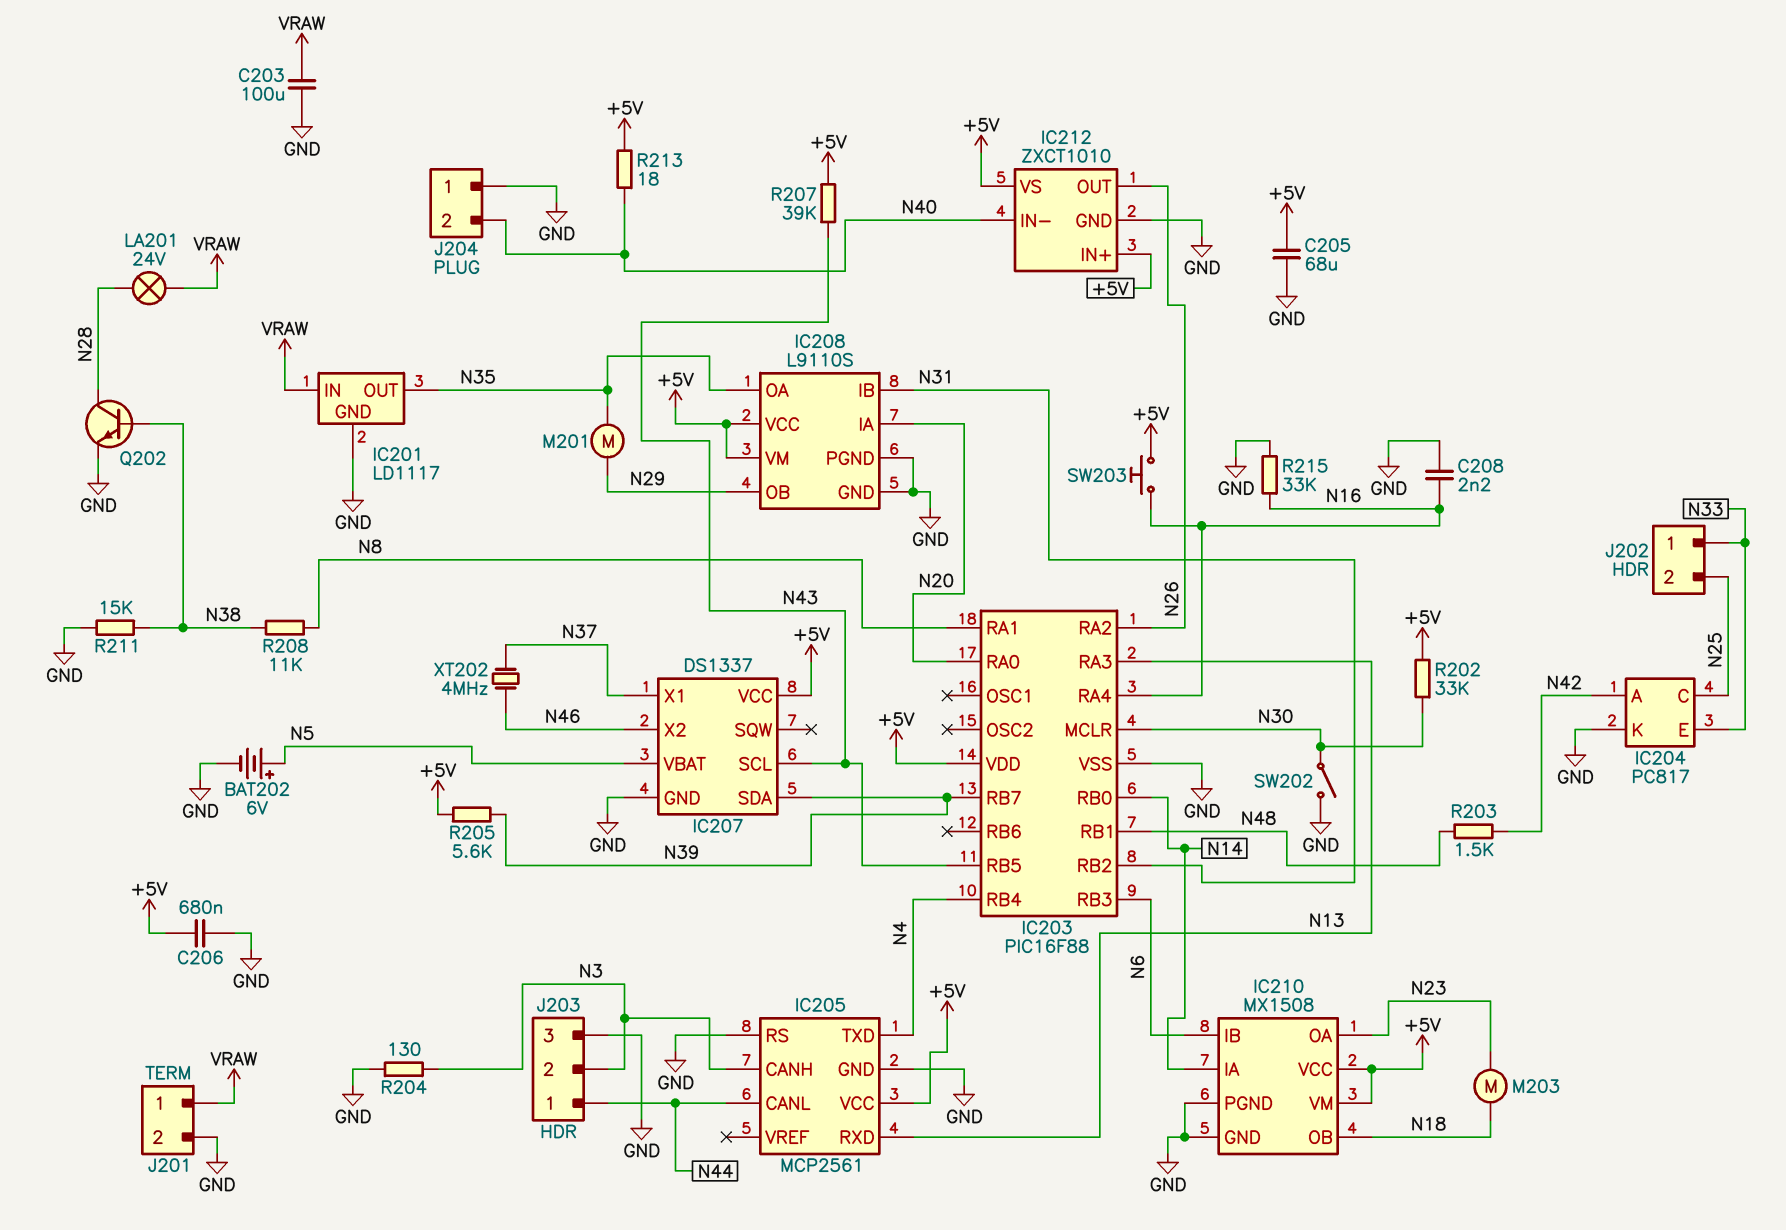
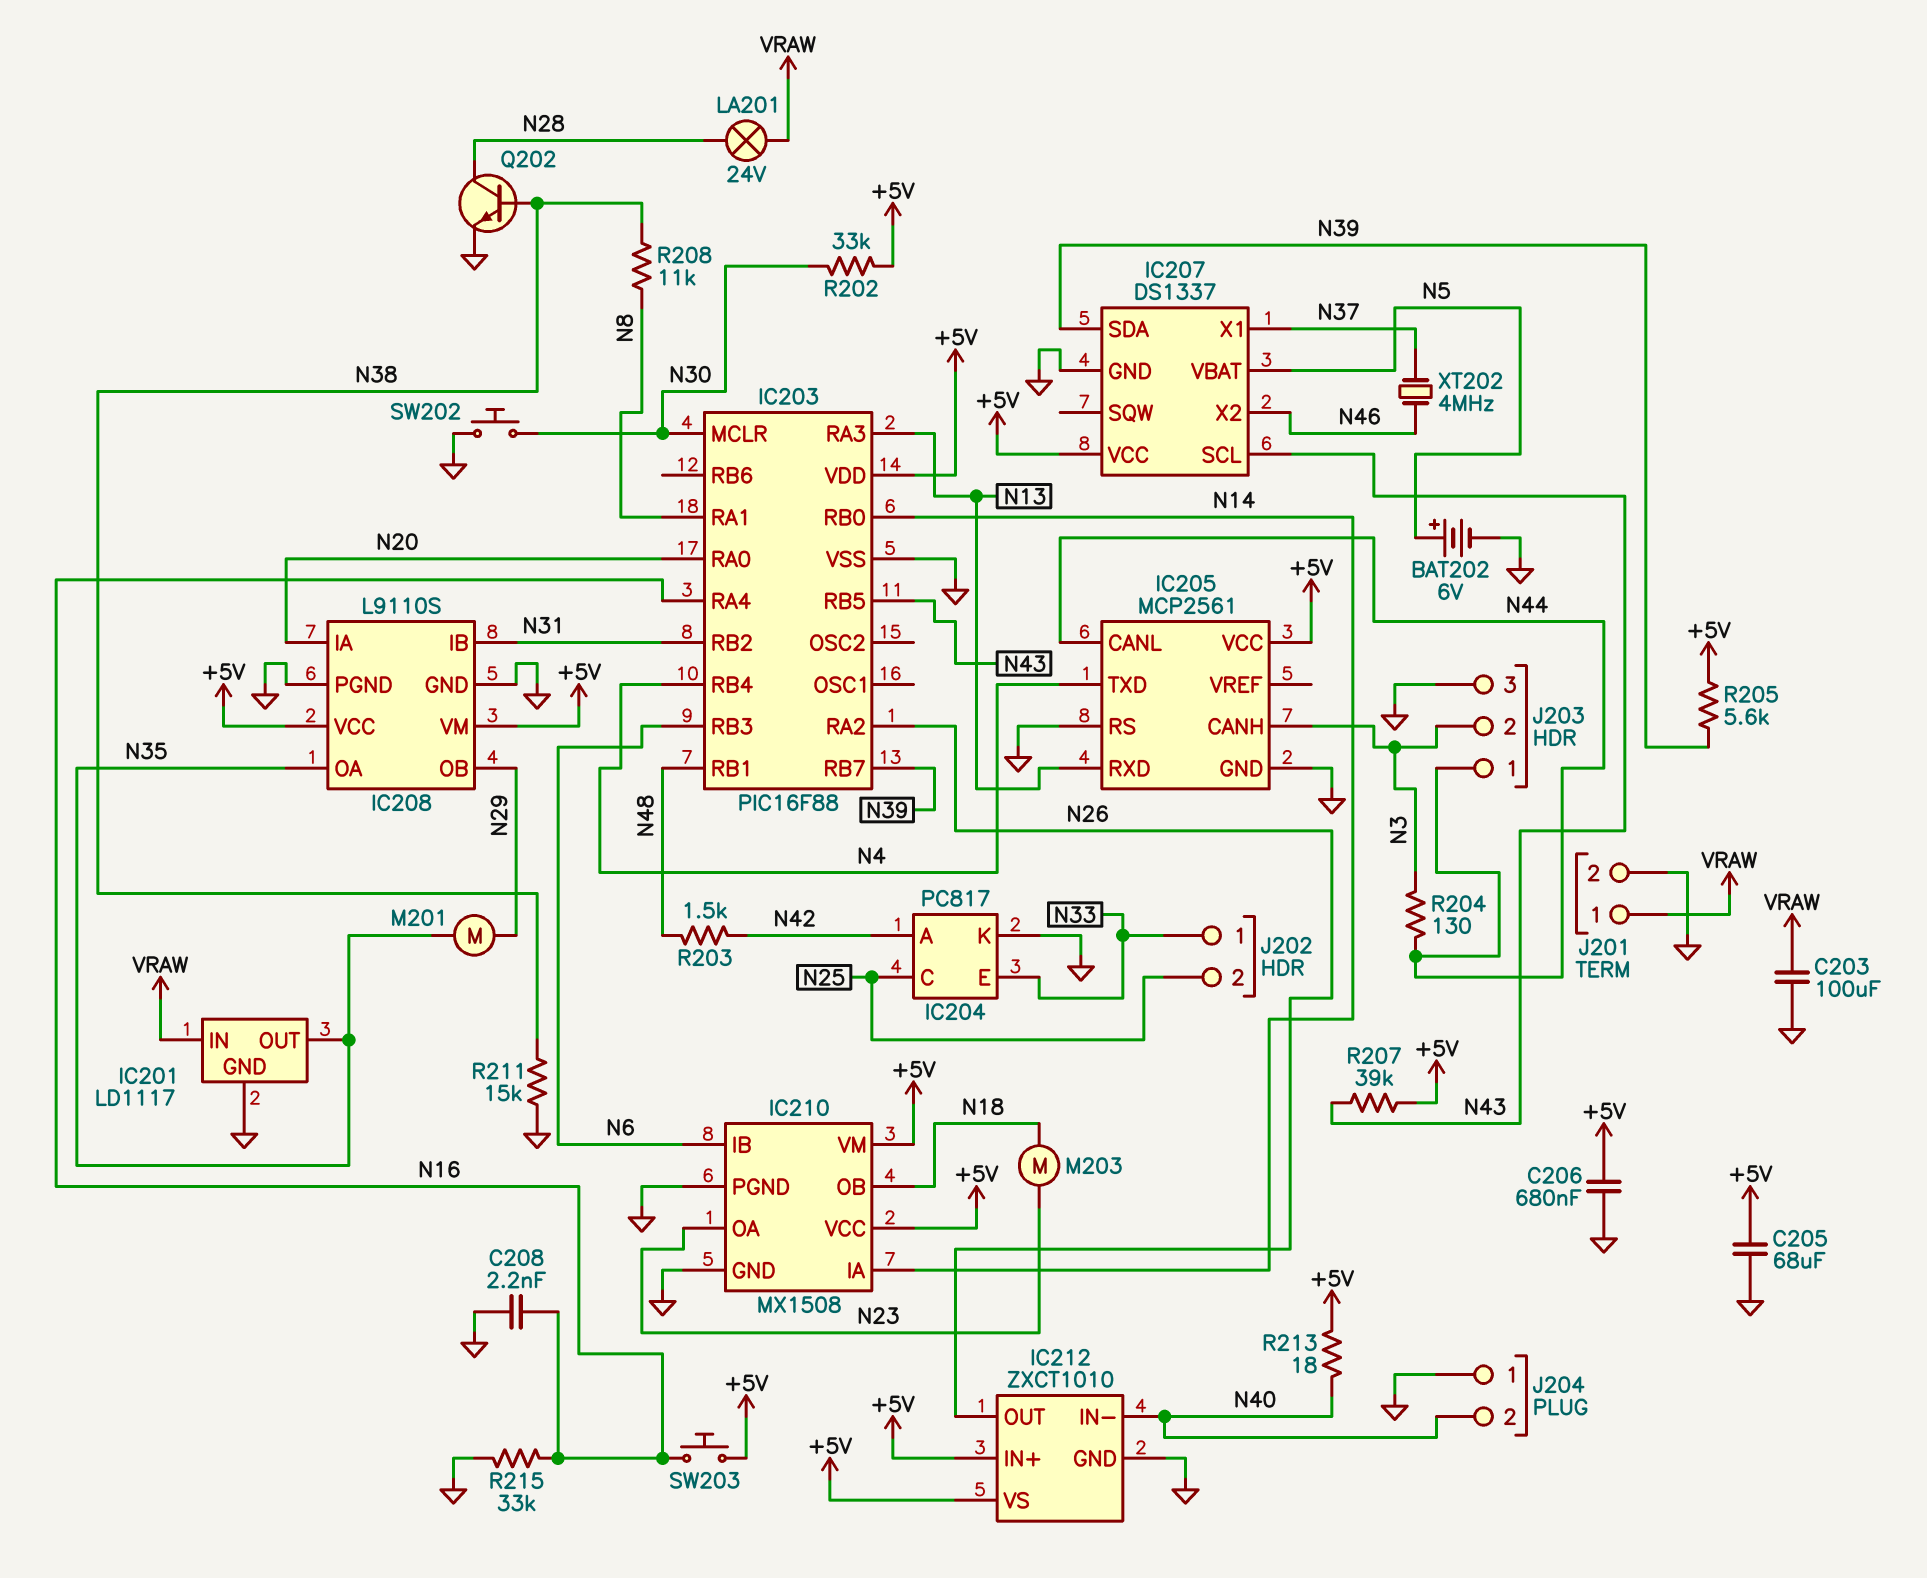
R204: 130 (GND, N3) -> 130 (N3, N44)
SW202: switch (GND, N30) -> button (GND, N30)

